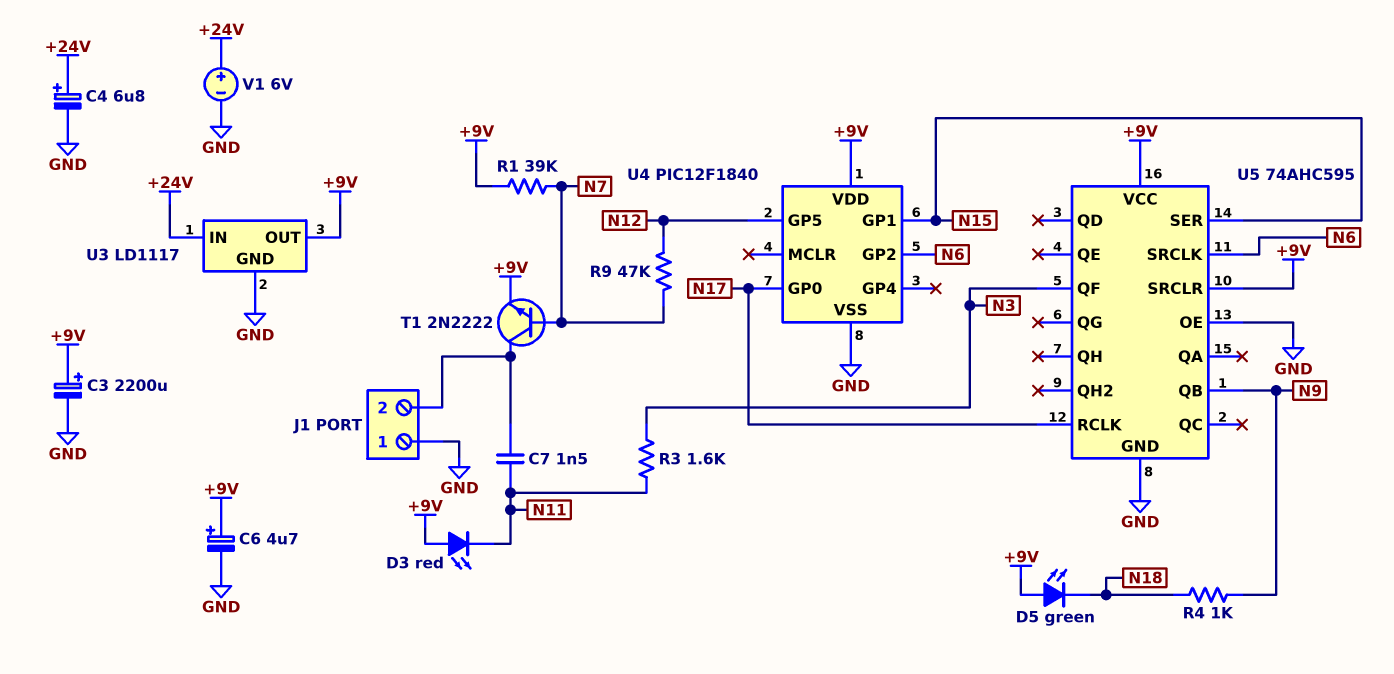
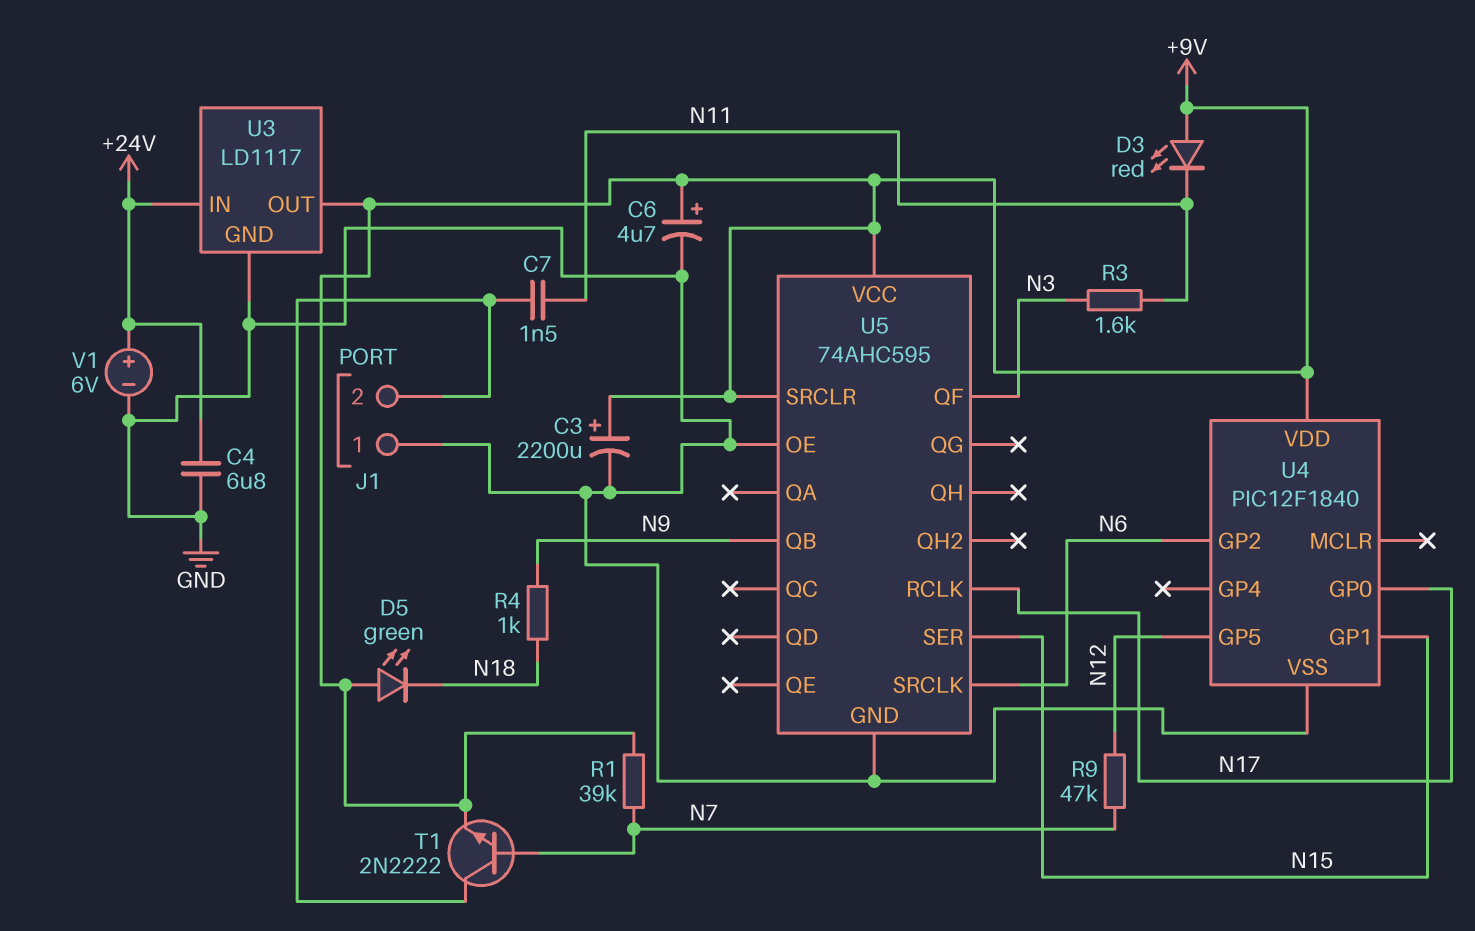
C4: 6.8uF (plus +24V, minus GND) -> 6.8uF (+24V, GND)

